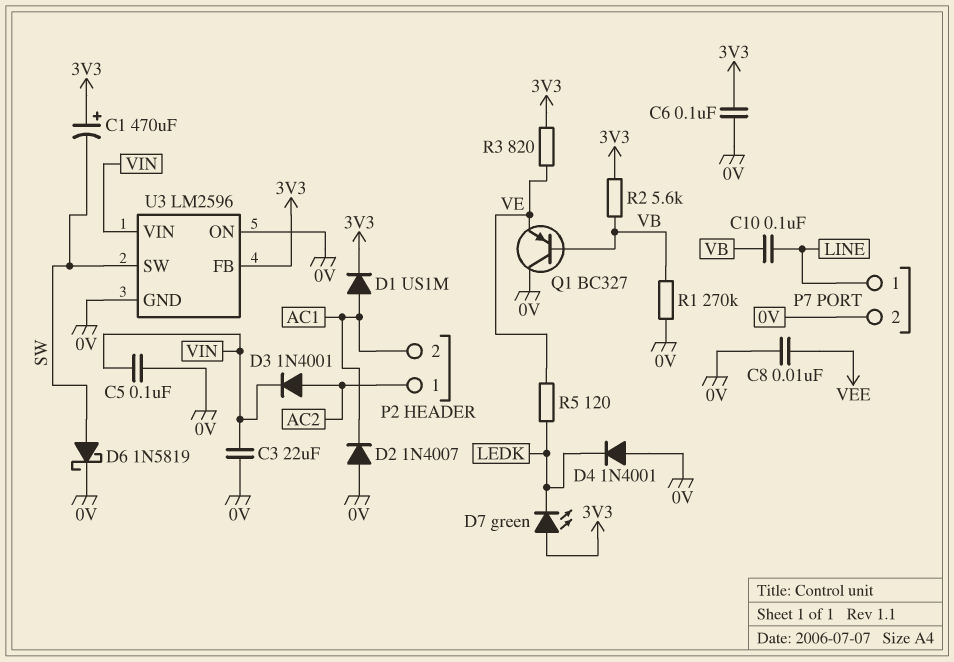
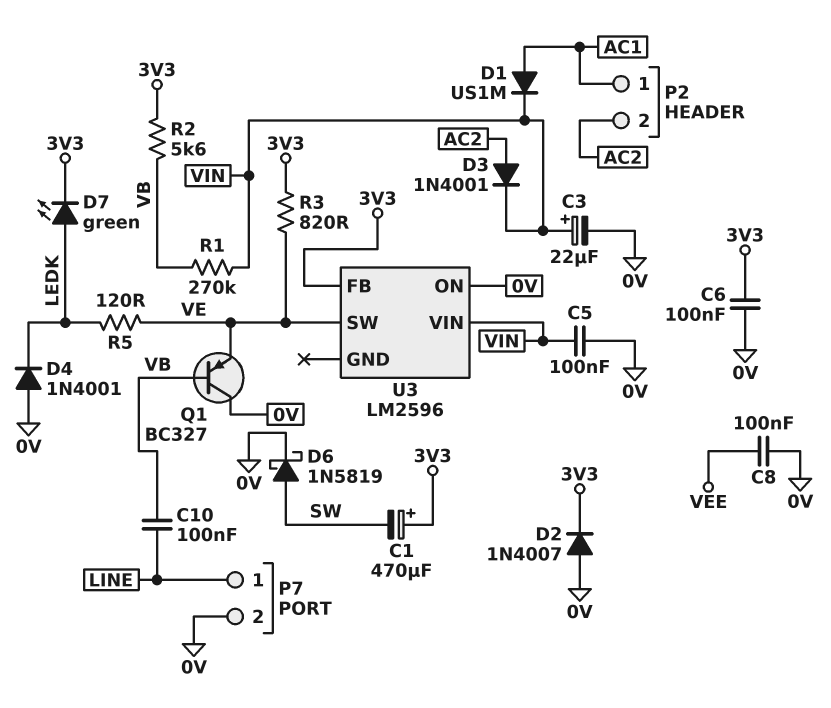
C3: 22uF (0V, VIN) -> 22uF (plus VIN, minus 0V)
C8: 10nF (0V, VEE) -> 100nF (0V, VEE)
D1: diode US1M (A AC1, K 3V3) -> diode US1M (A AC1, K VIN)
D2: diode 1N4007 (A 0V, K AC1) -> diode 1N4007 (A 0V, K 3V3)
D7: LED green (A 3V3, K LEDK) -> LED green (A LEDK, K 3V3)
P2 pin 1: AC2 -> AC1
P2 pin 2: AC1 -> AC2
R1: 270k (0V, VB) -> 270k (VB, VIN)
U3 pin GND: 0V -> none
U3 pin SW: SW -> VE

